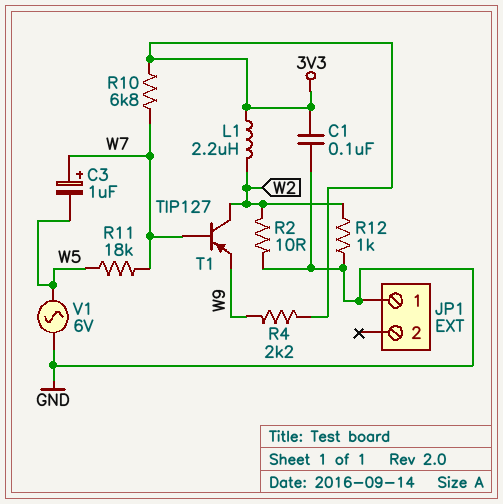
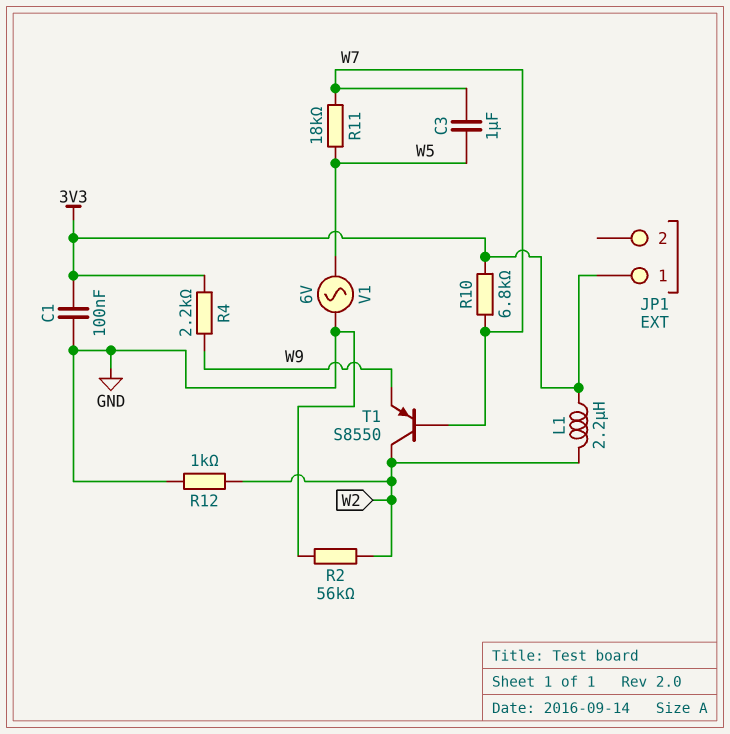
C3: 1uF (plus W7, minus W5) -> 1uF (W5, W7)
JP1 pin 1: GND -> 3V3
R2: 10 (GND, W2) -> 56k (GND, W2)
T1: PNP TIP127 (B W7, C W2, E W9) -> PNP S8550 (B W7, C W2, E W9)

